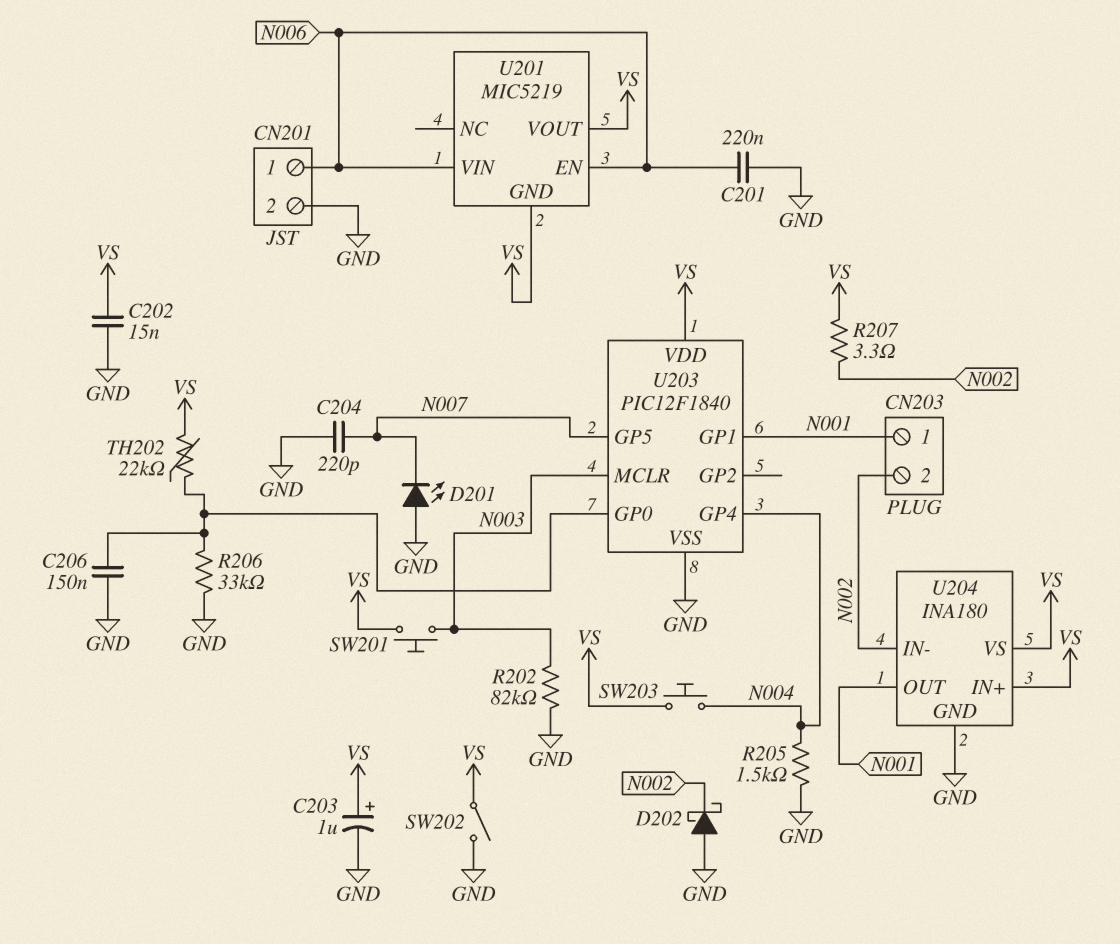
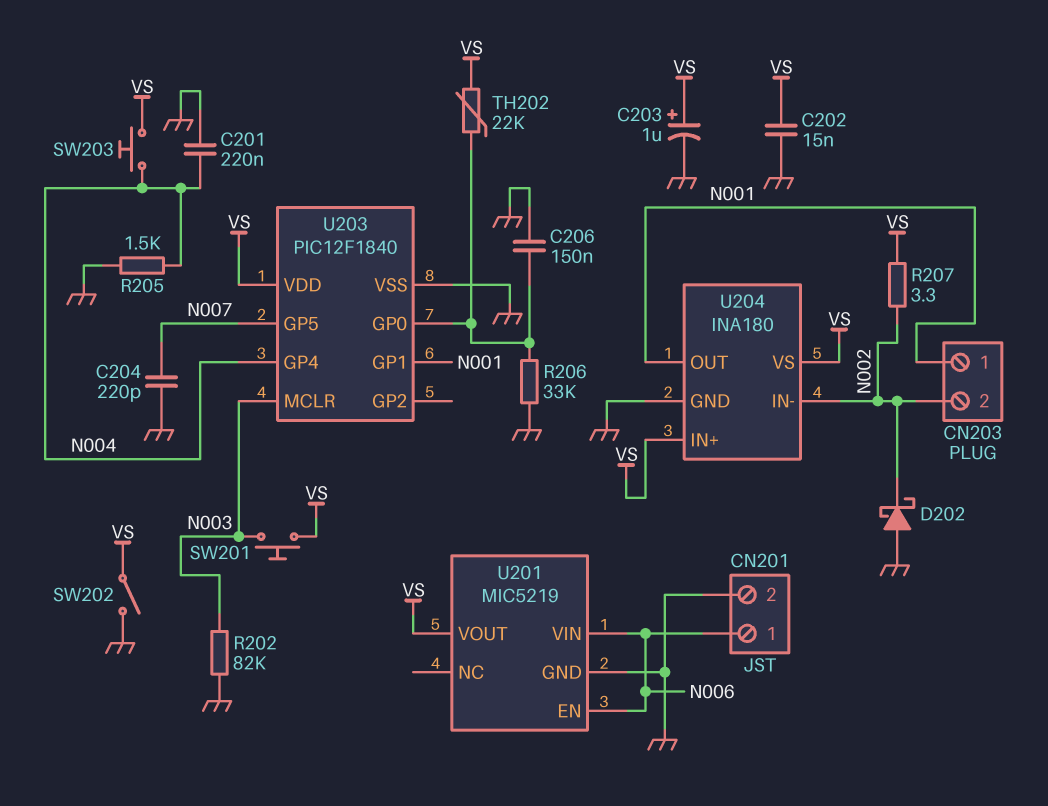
C201: 220nF (GND, N006) -> 220nF (GND, N004)
D201: LED (A GND, K N007) -> none
U201 pin GND: VS -> GND

